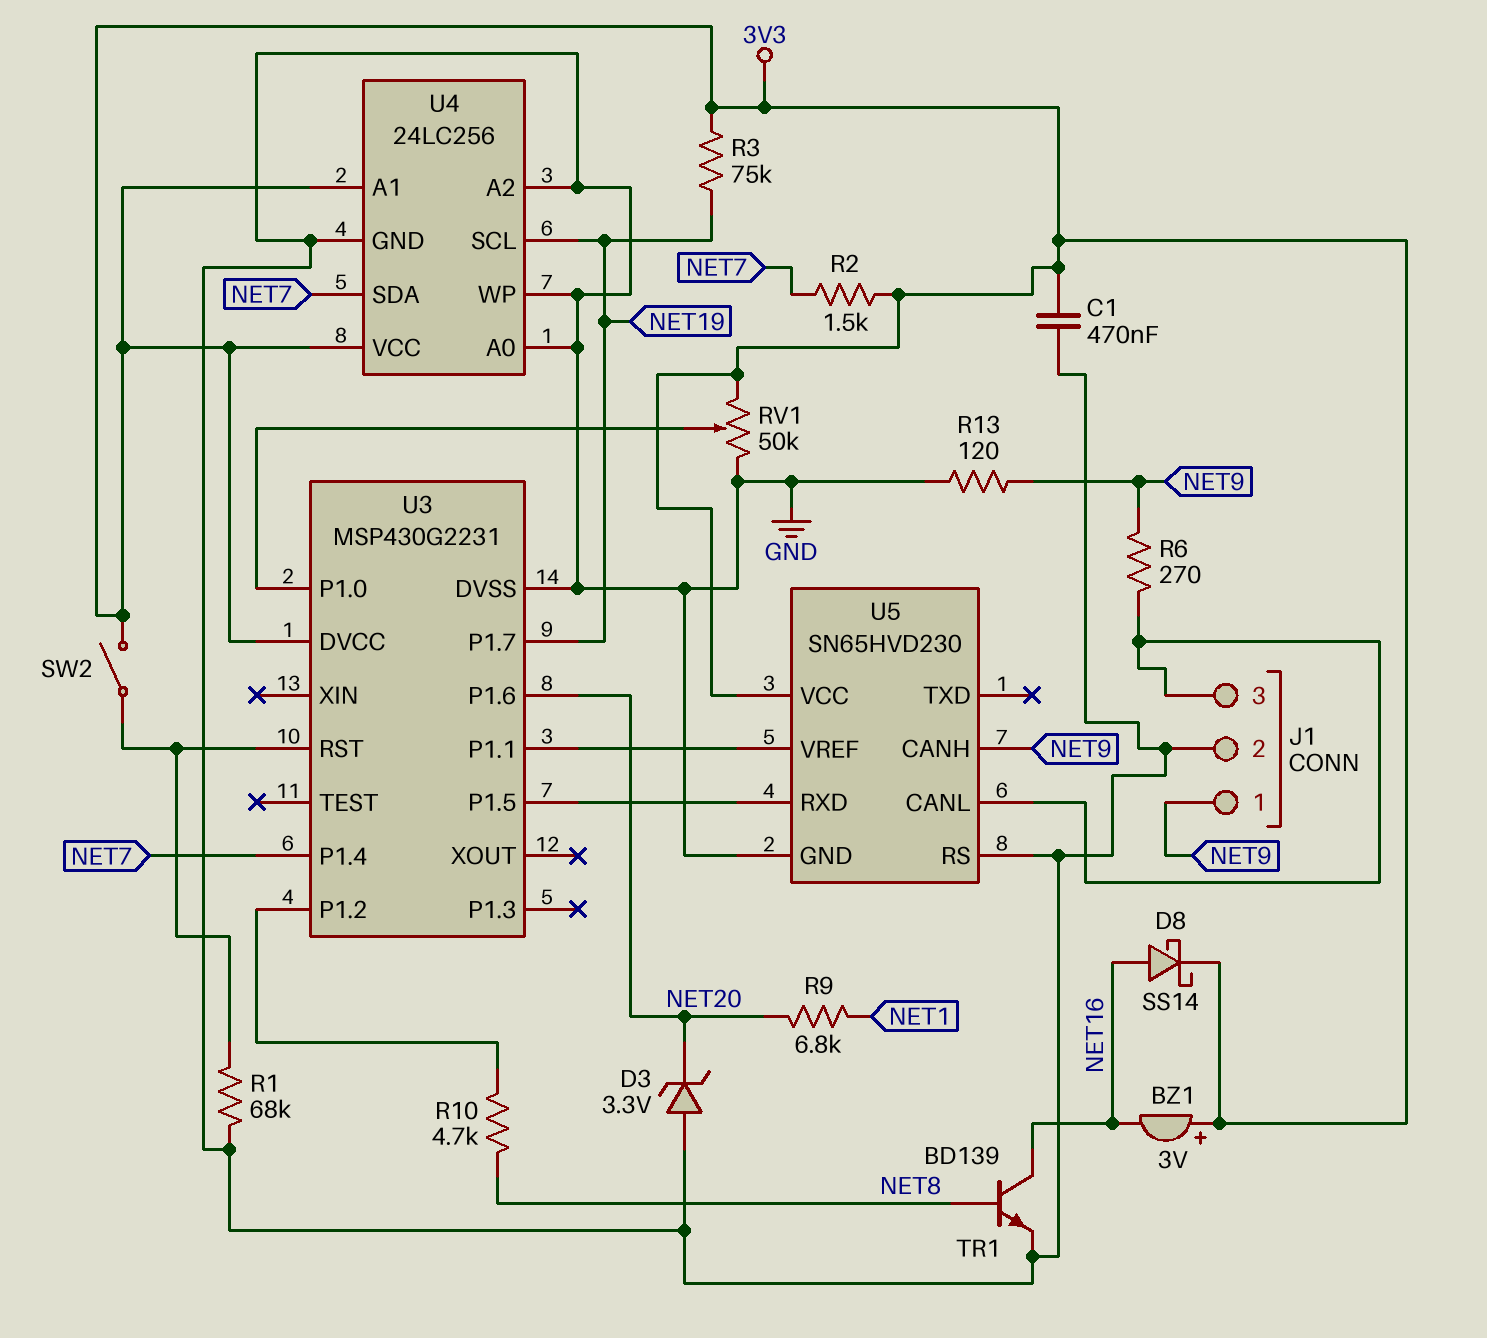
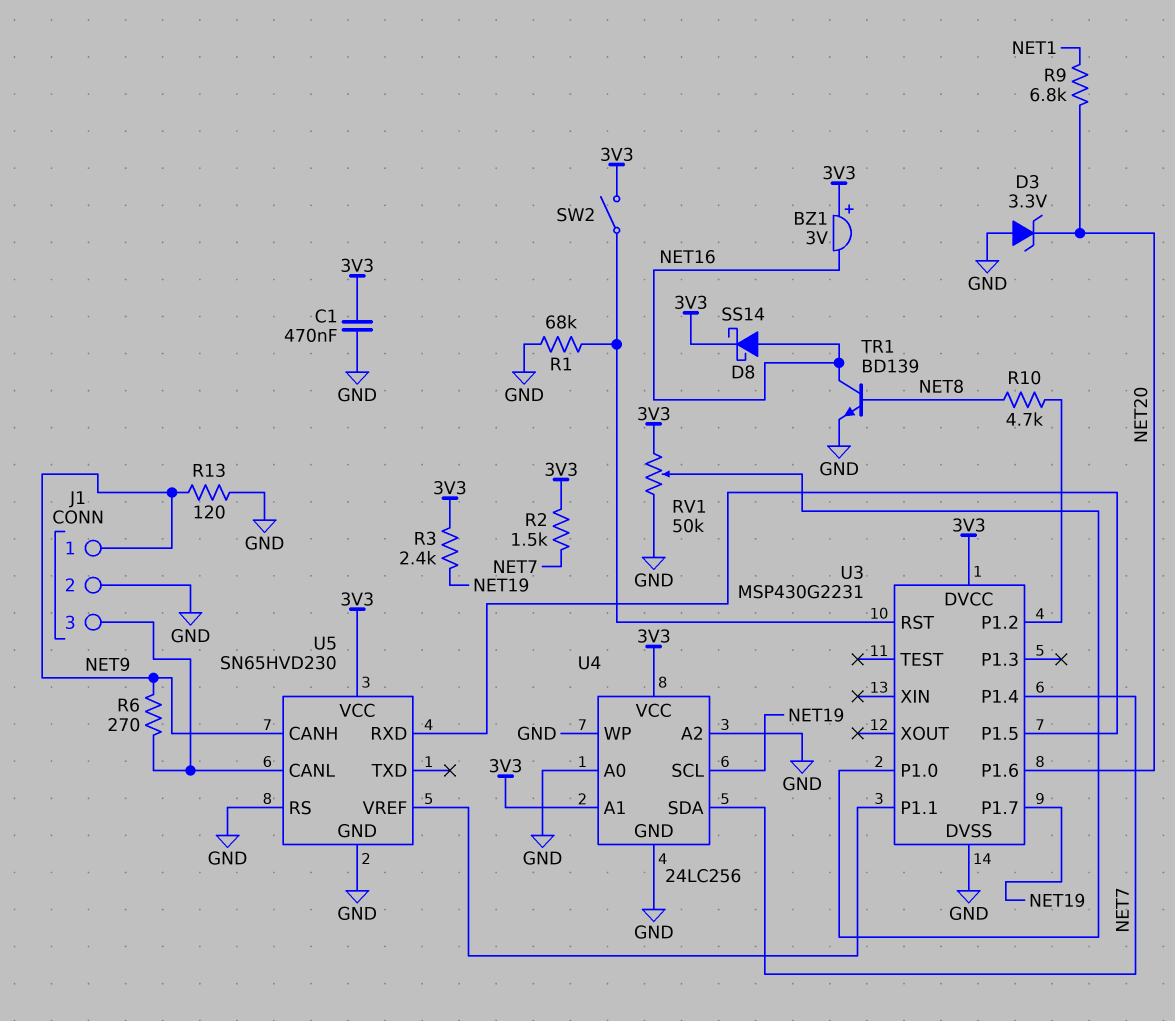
R3: 75k (3V3, NET19) -> 2.4k (3V3, NET19)

